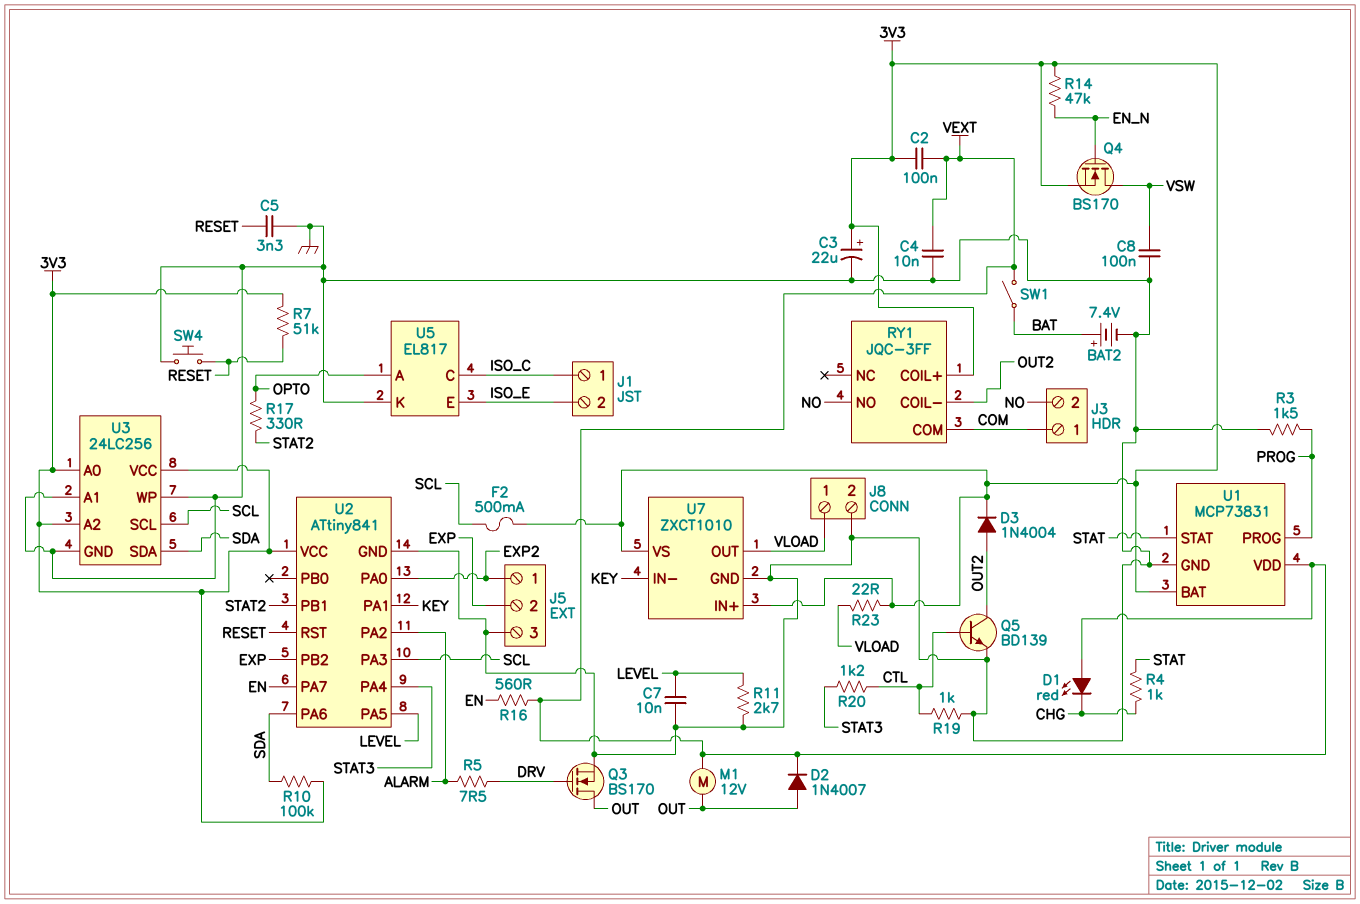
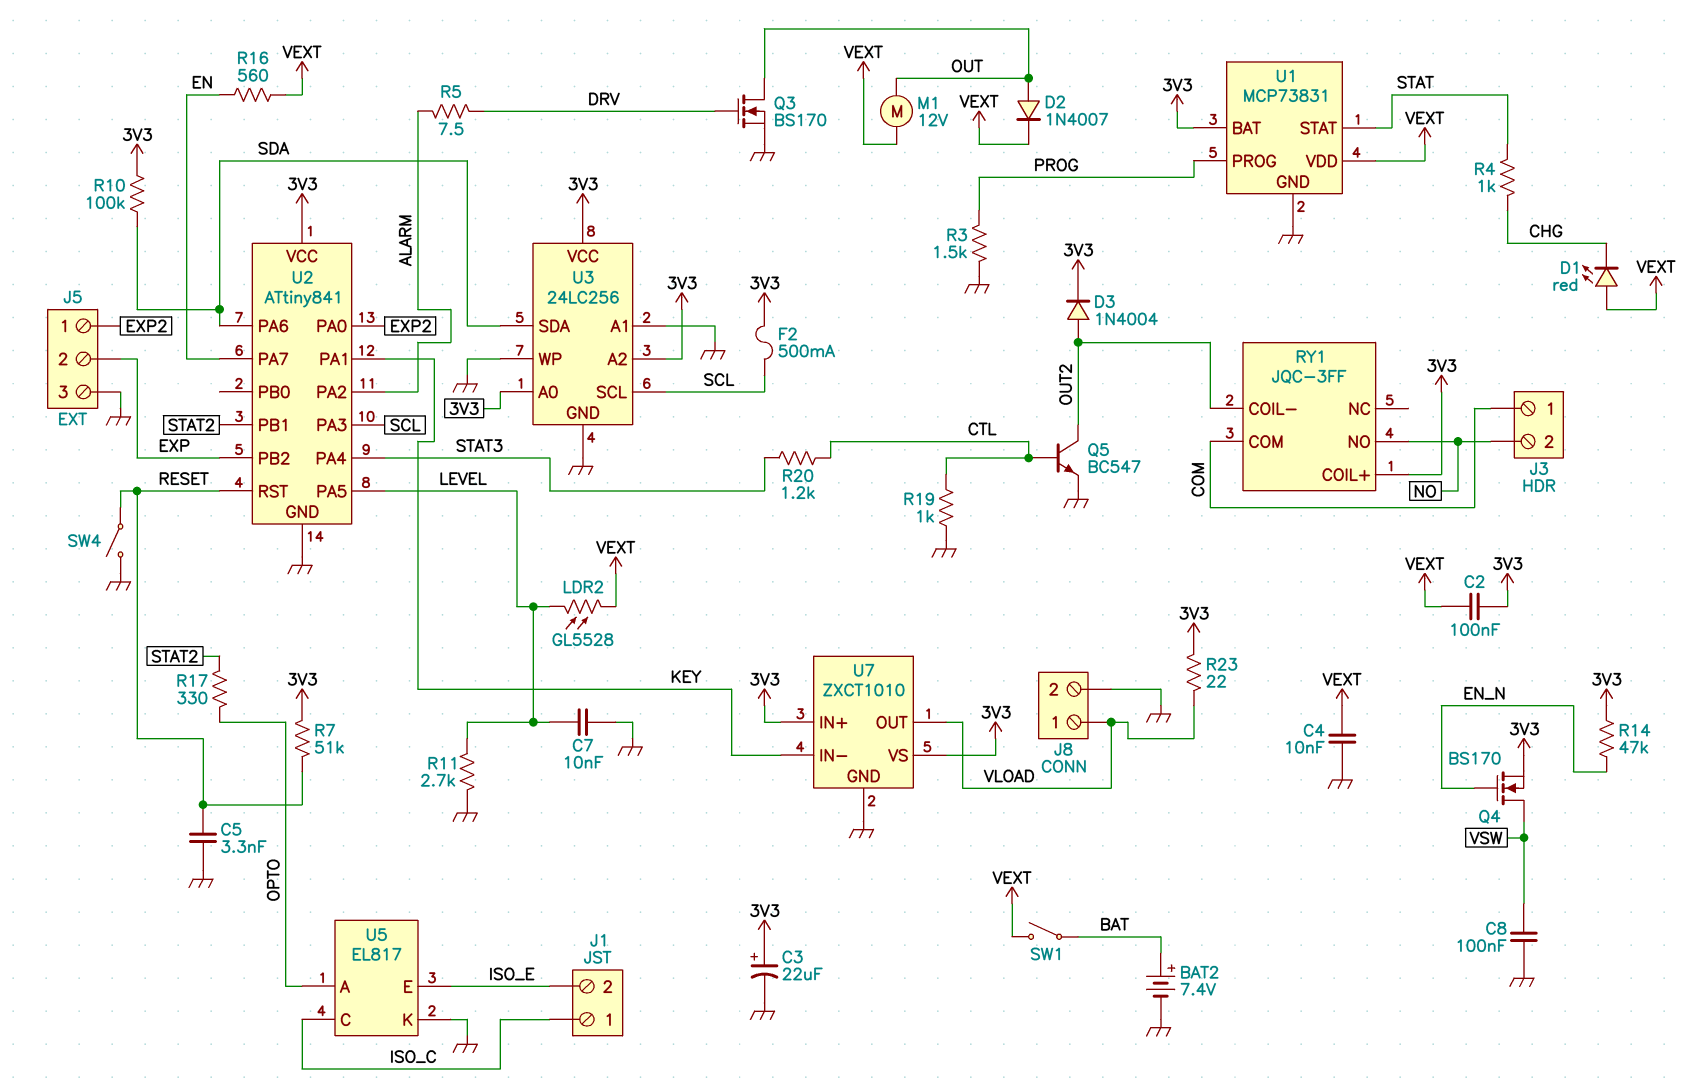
LDR2: none -> GL5528 (LEVEL, VEXT)
Q5: NPN BD139 (B CTL, C OUT2, E GND) -> NPN BC547 (B CTL, C OUT2, E GND)
SW4: button (GND, RESET) -> switch (GND, RESET)

